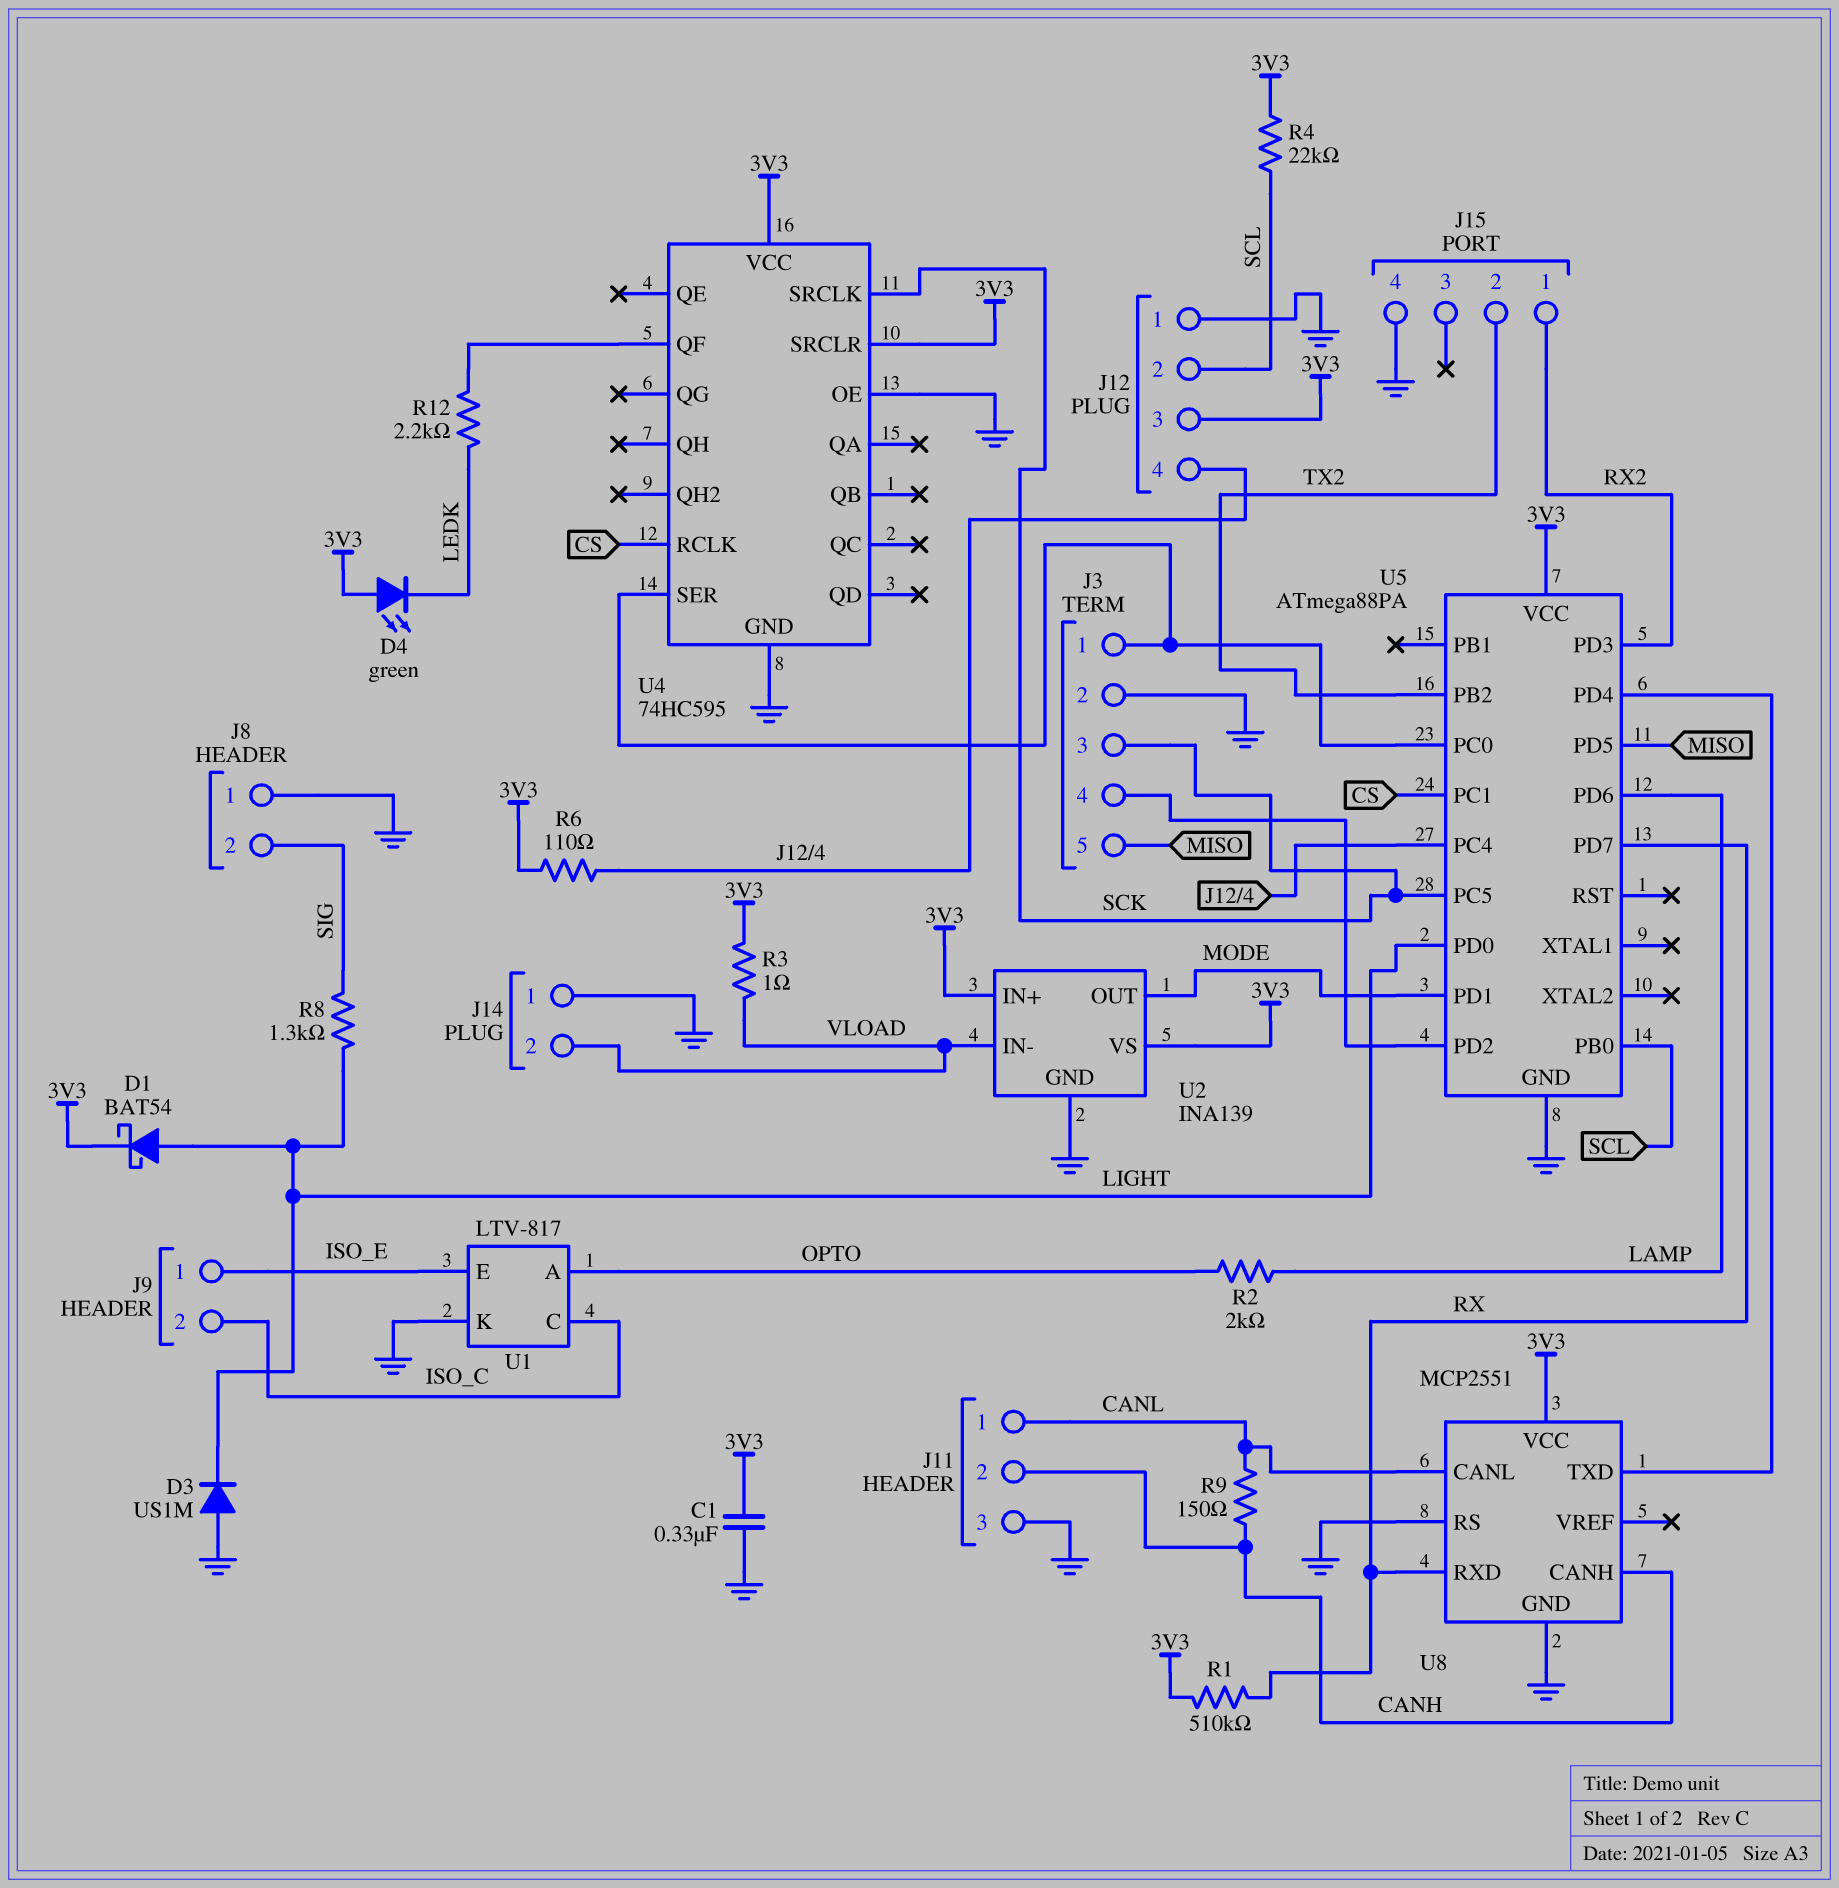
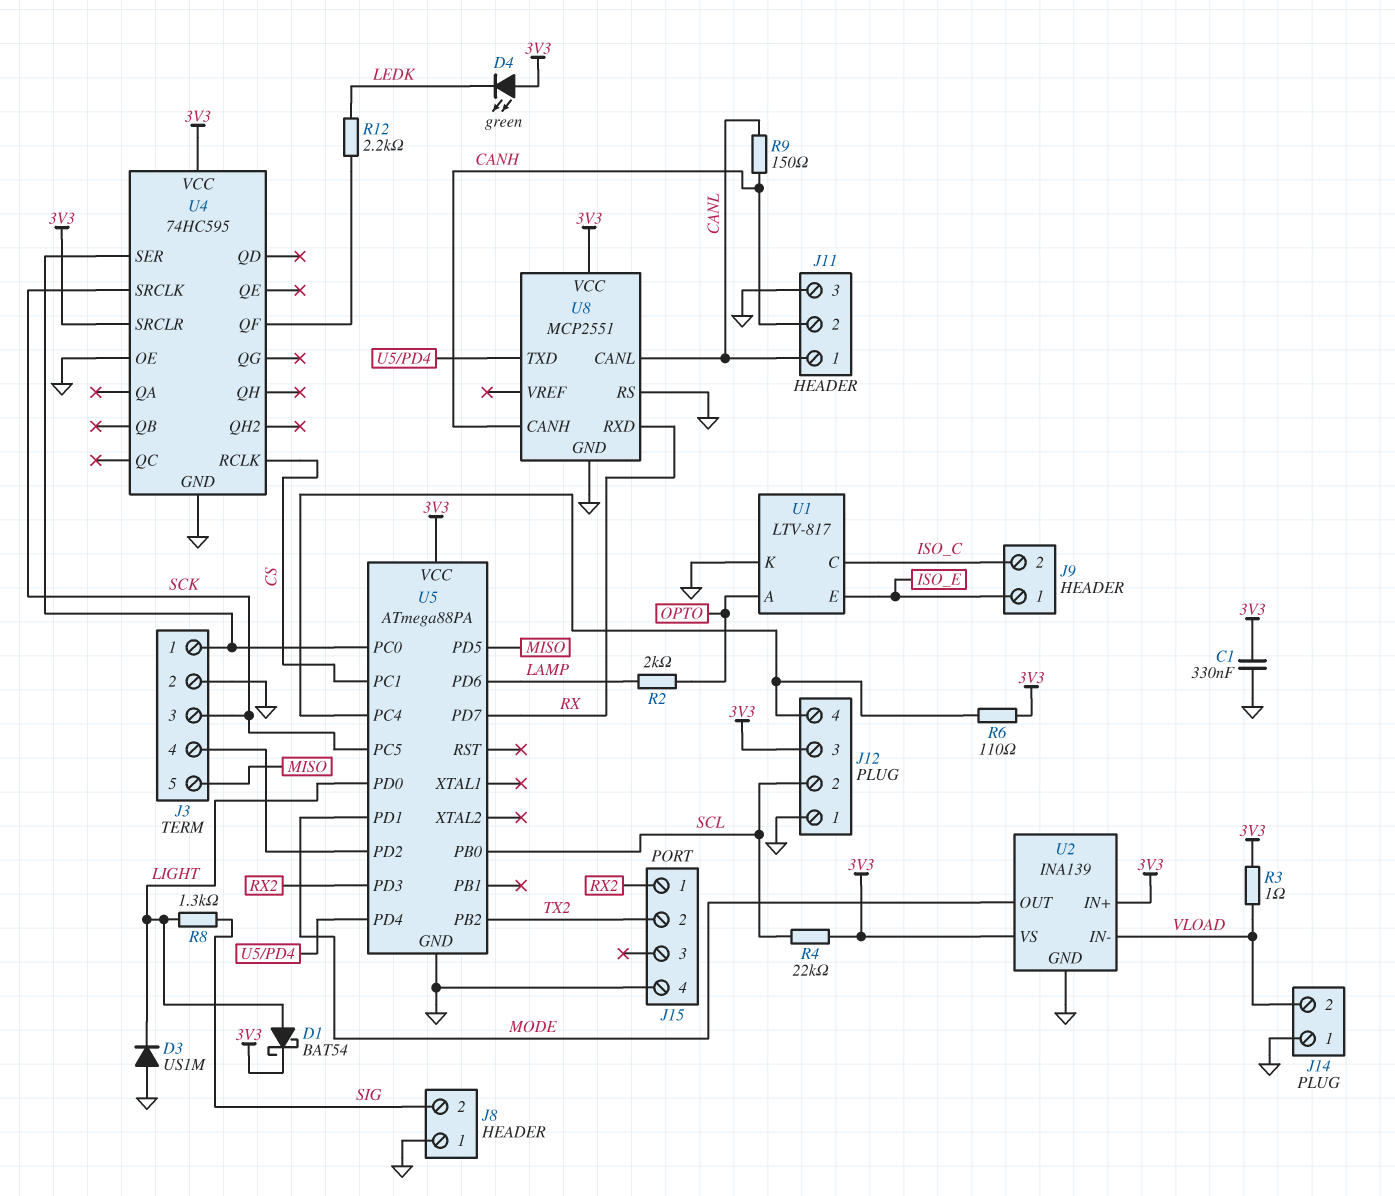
R1: 510k (3V3, RX) -> none

